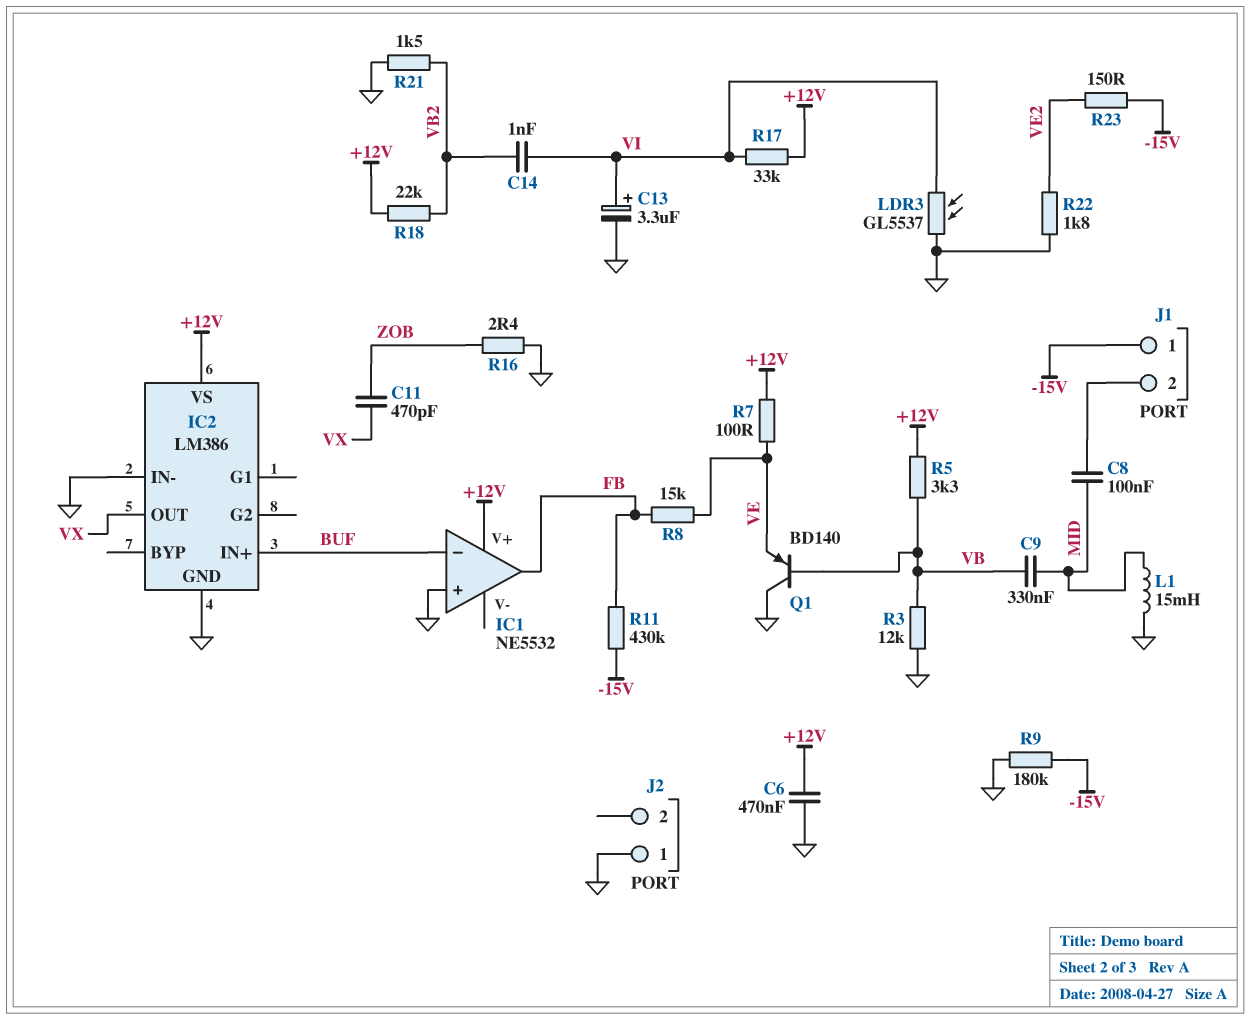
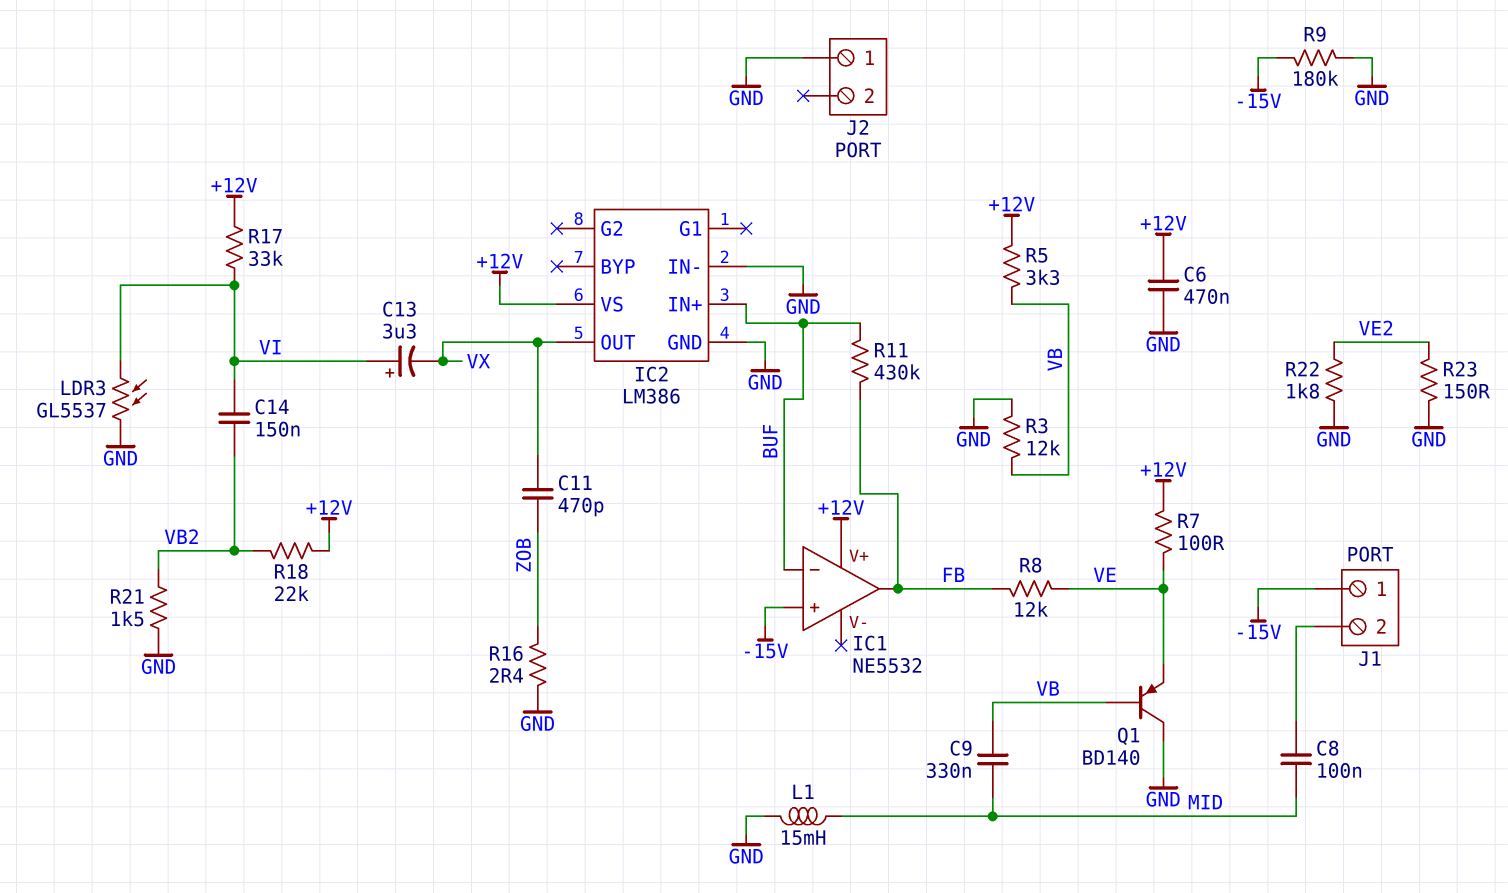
C13: 3.3uF (plus VI, minus GND) -> 3.3uF (plus VI, minus VX)
C14: 1nF (VB2, VI) -> 150nF (VB2, VI)
IC1 pin in+: GND -> -15V
R8: 15k (FB, VE) -> 12k (FB, VE)
R11: 430k (-15V, FB) -> 430k (BUF, FB)
R23: 150 (-15V, VE2) -> 150 (GND, VE2)

